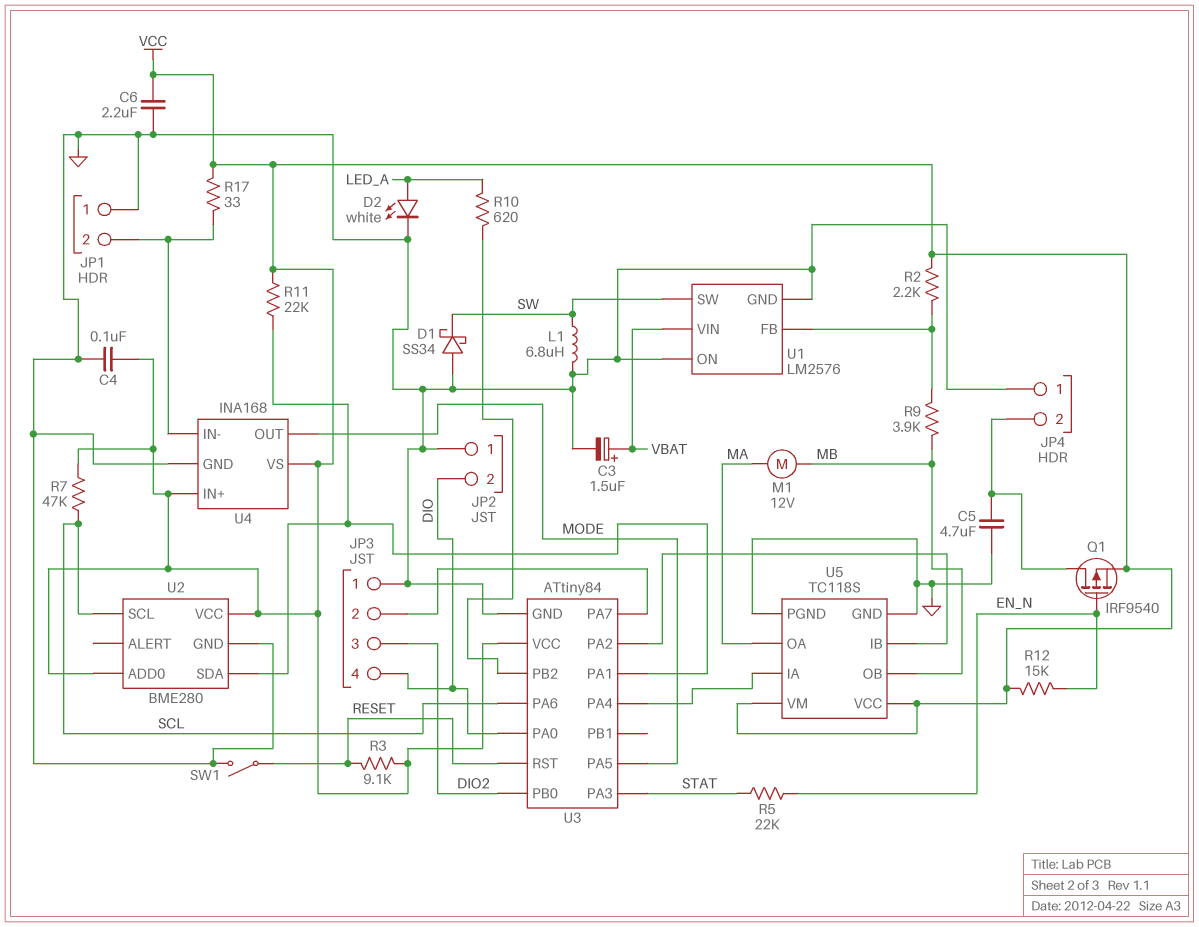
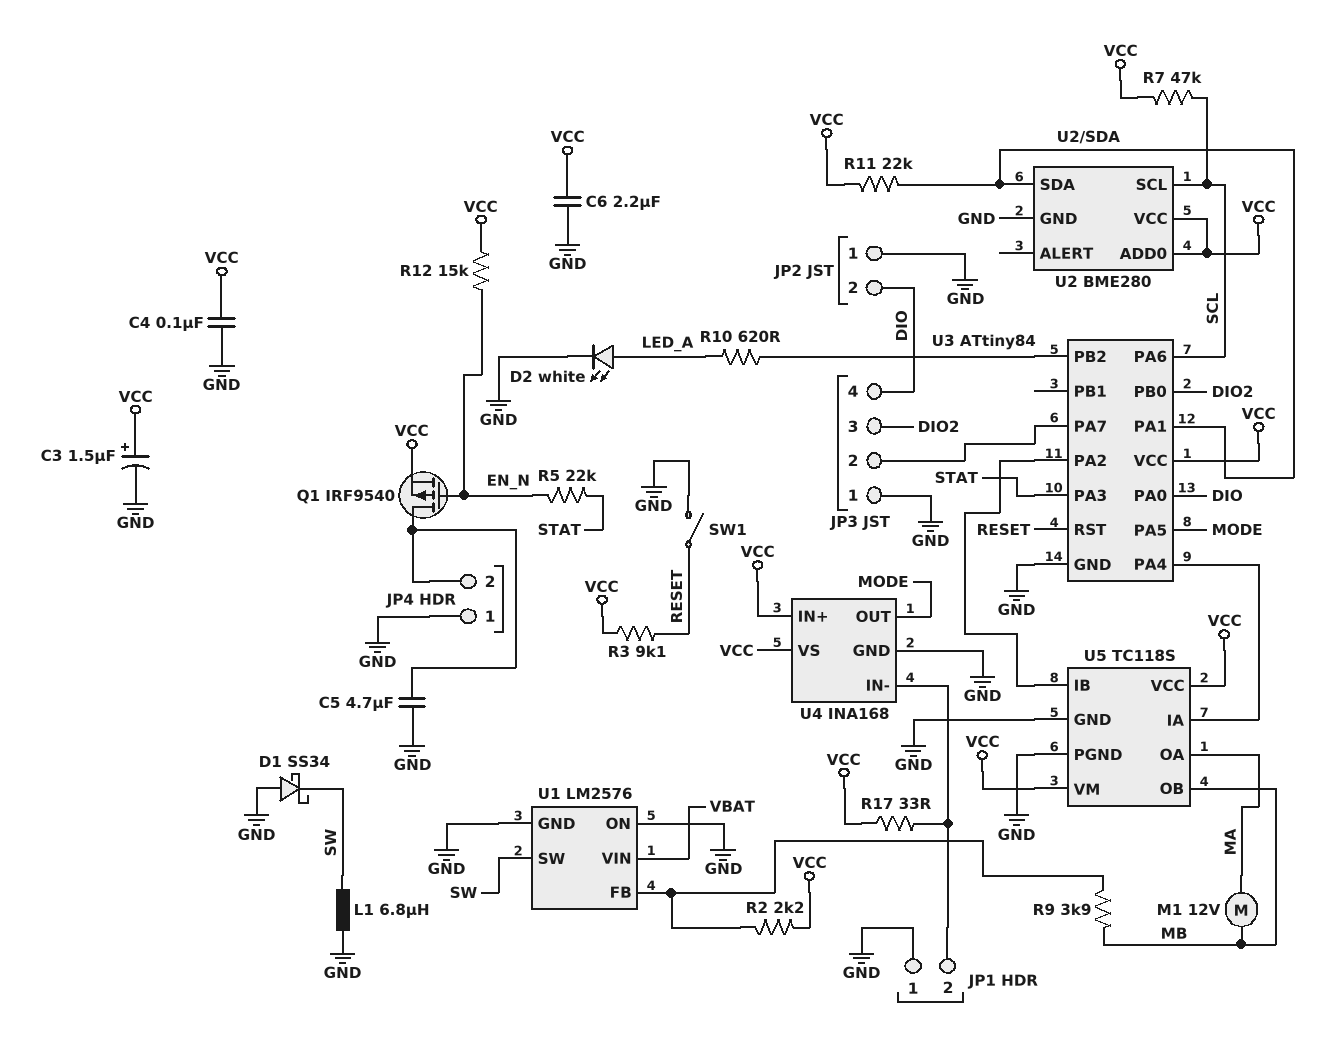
C3: 1.5uF (plus VBAT, minus GND) -> 1.5uF (plus VCC, minus GND)

